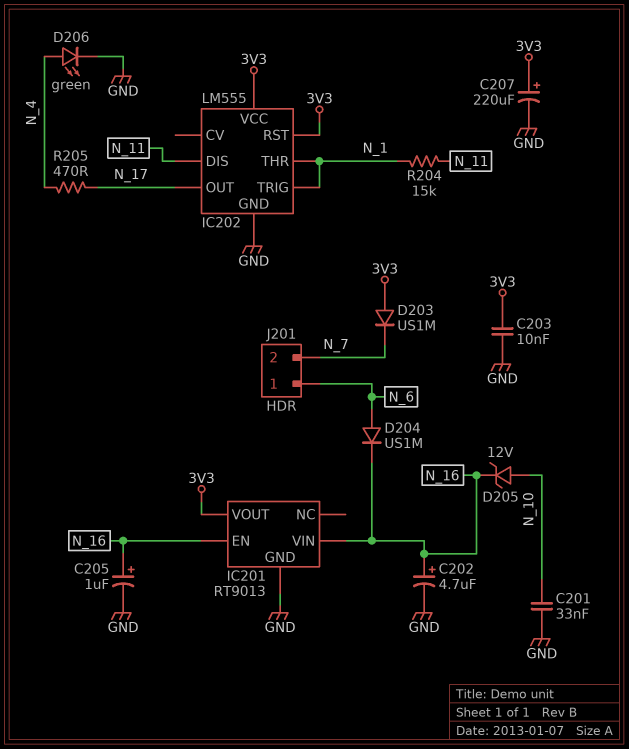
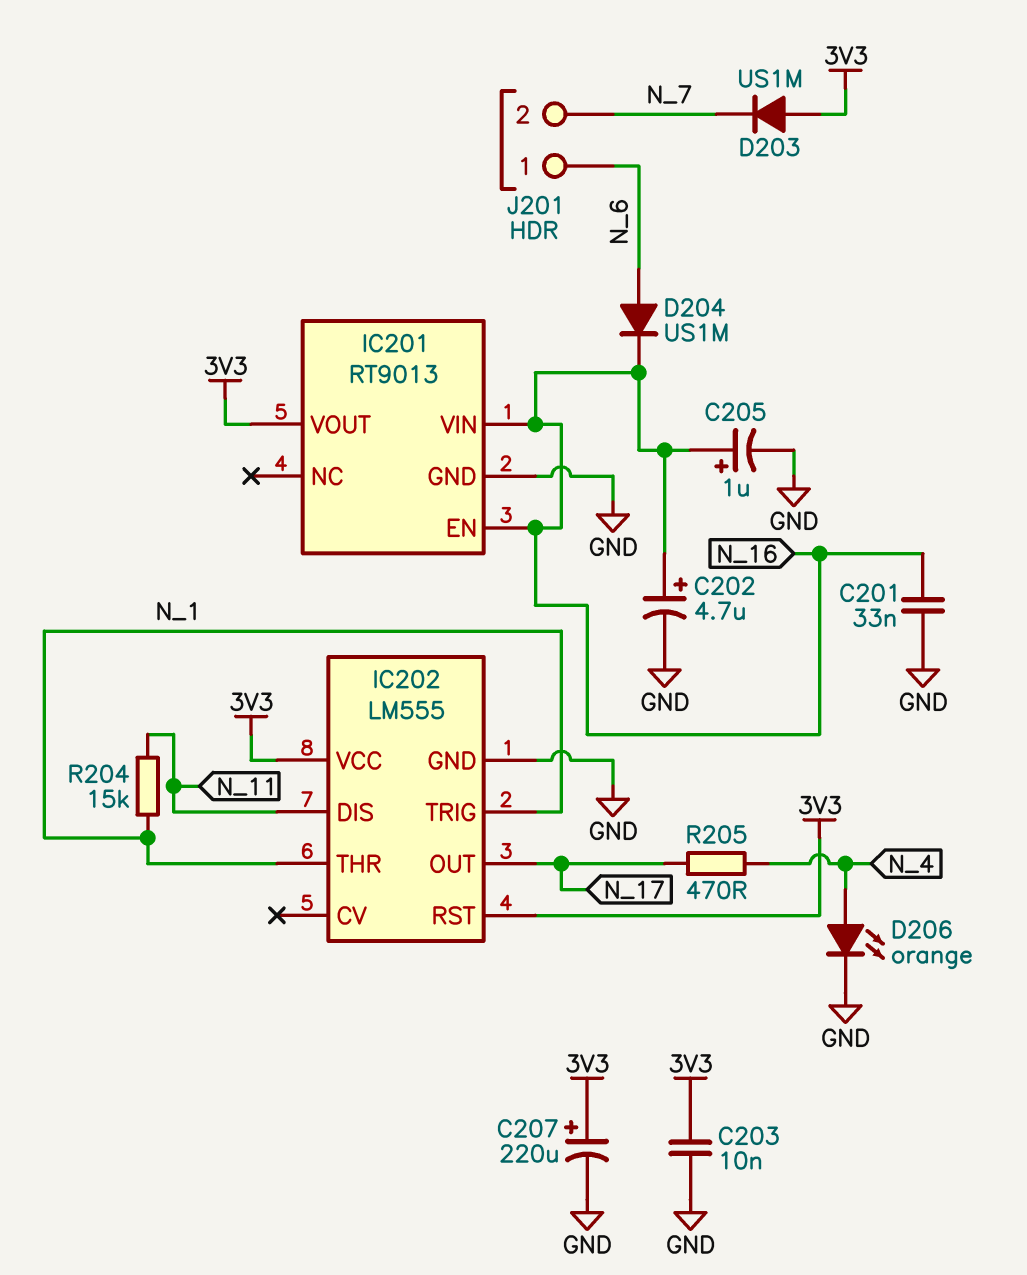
C201: 33nF (GND, N_10) -> 33nF (GND, N_16)
D205: zener 12V (A N_10, K N_16) -> none
D206: LED green (A N_4, K GND) -> LED orange (A N_4, K GND)

